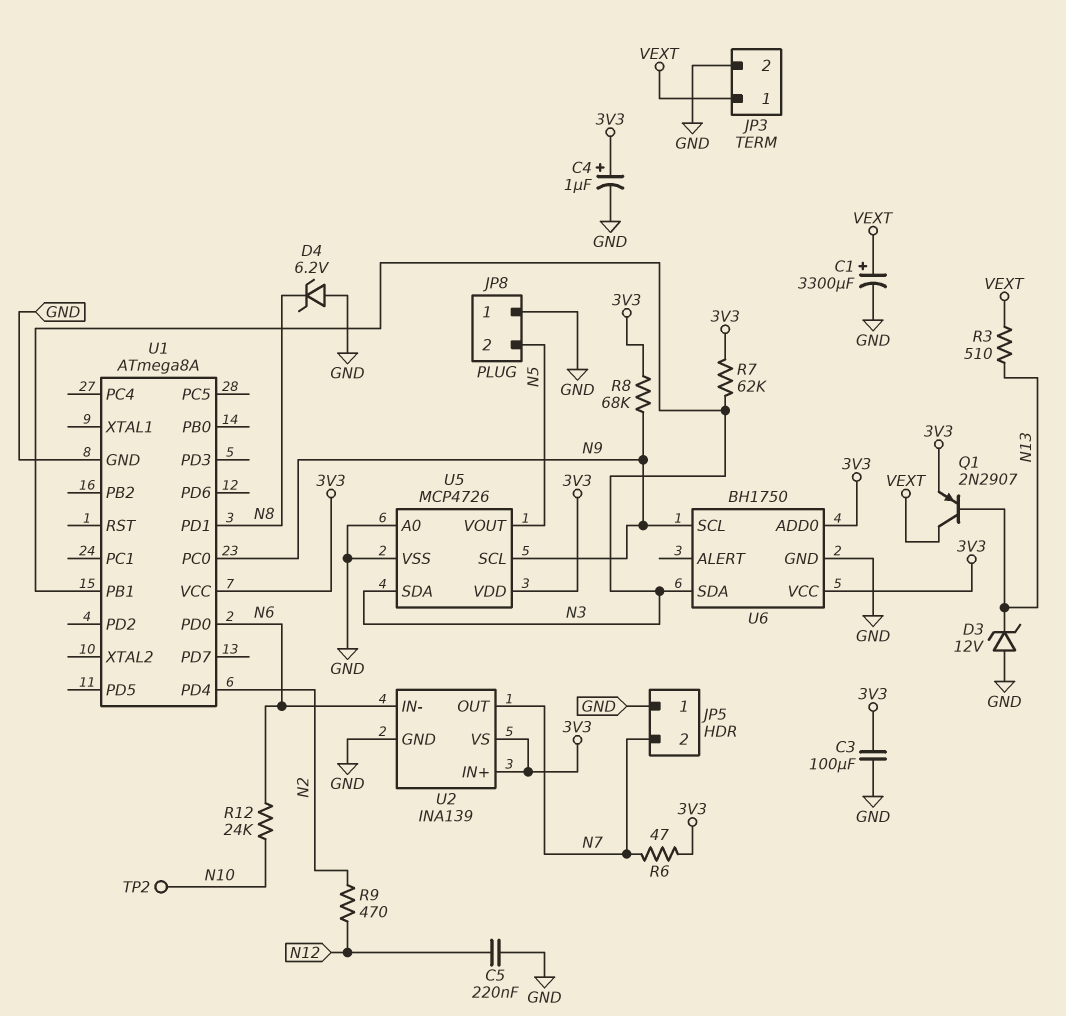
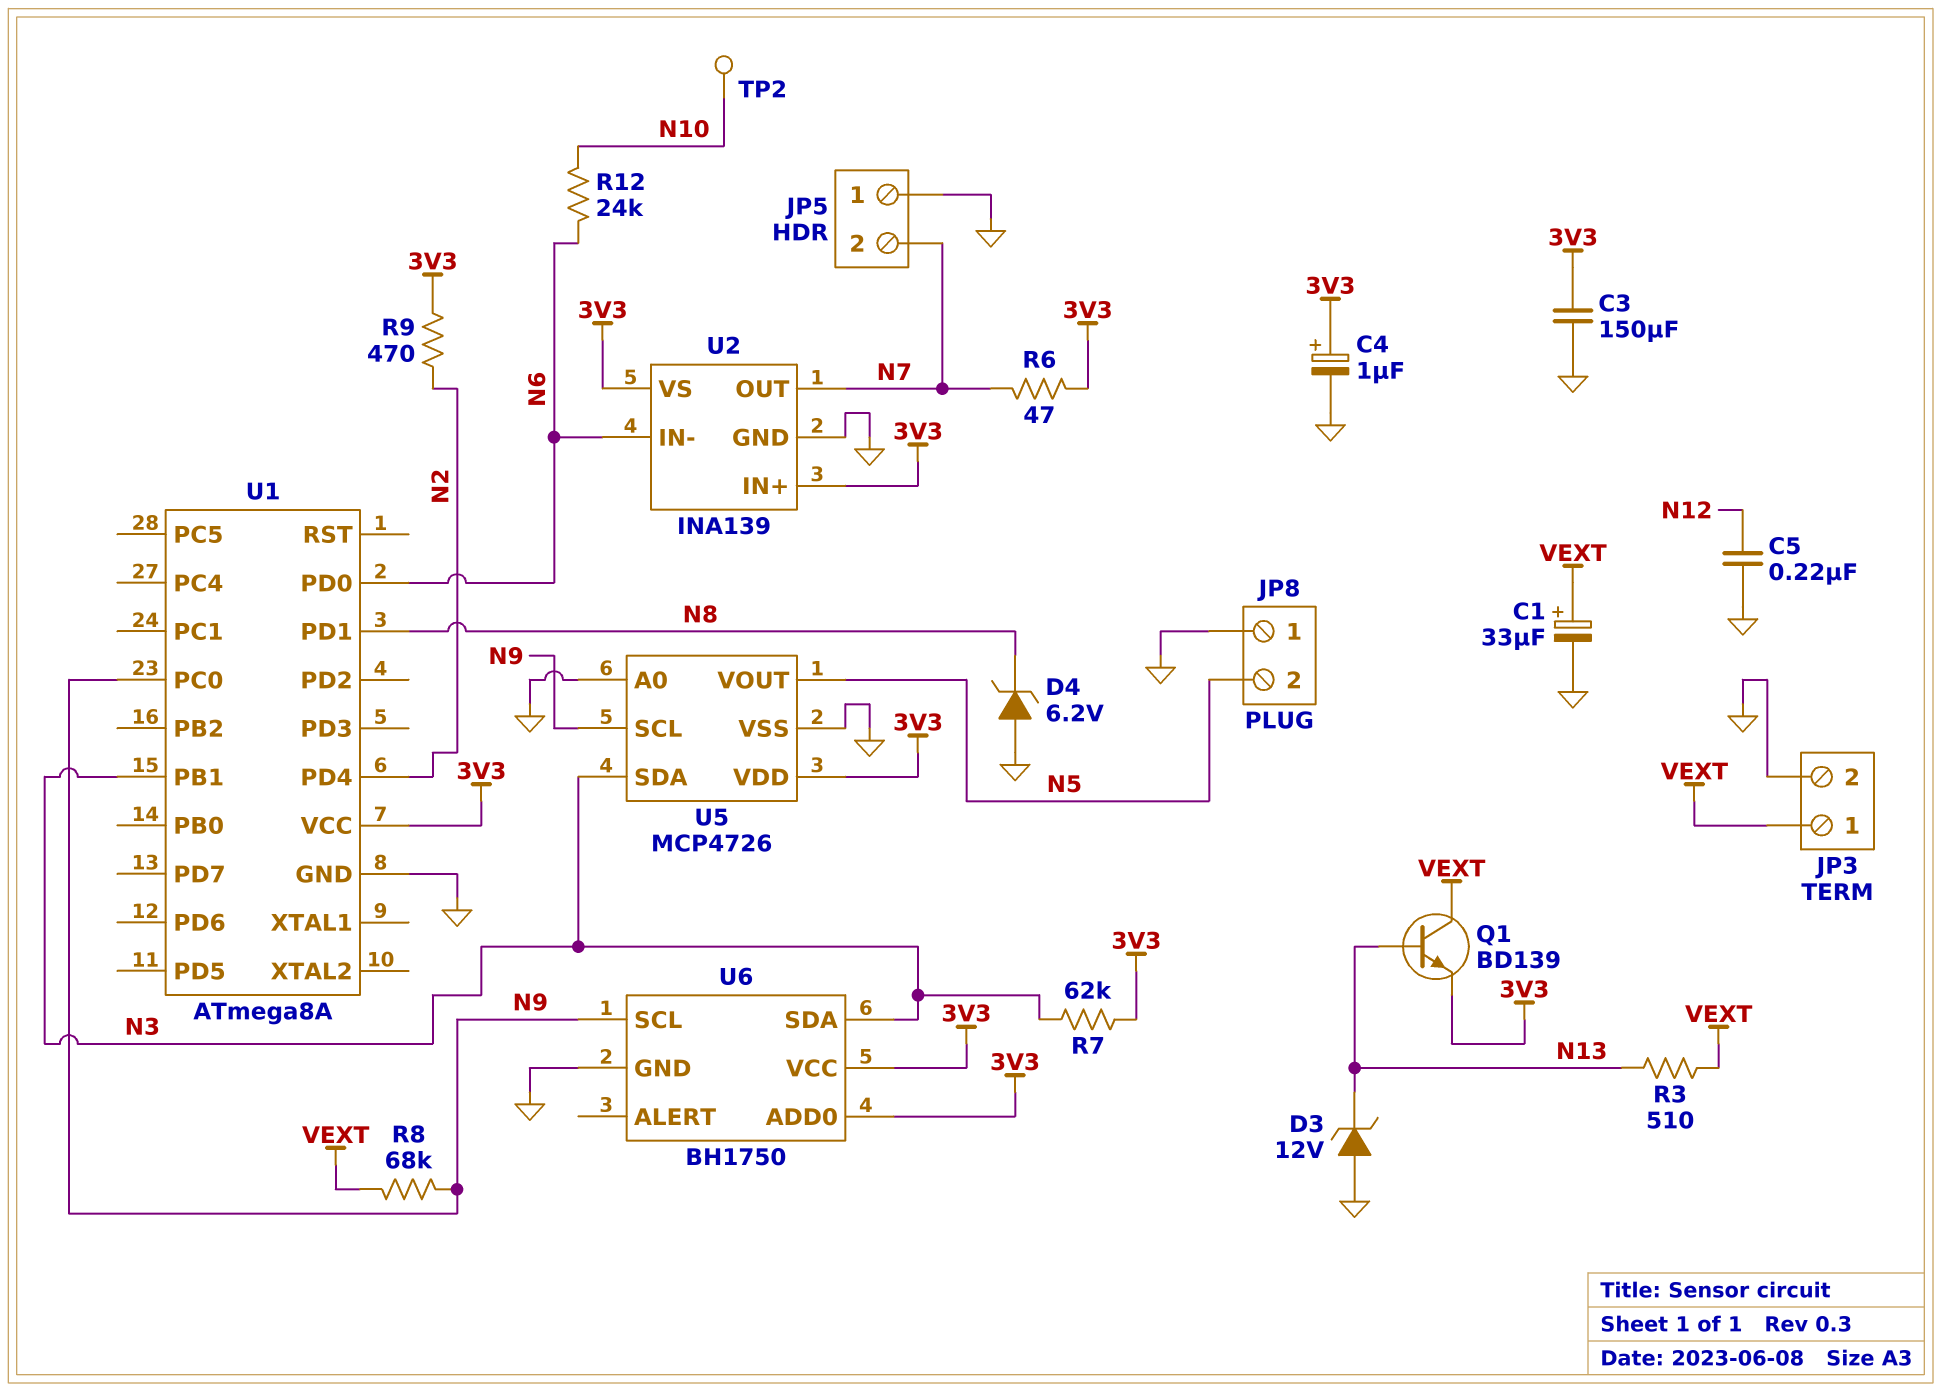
C1: 3300uF (plus VEXT, minus GND) -> 33uF (plus VEXT, minus GND)
C3: 100uF (3V3, GND) -> 150uF (3V3, GND)
Q1: PNP 2N2907 (B N13, C VEXT, E 3V3) -> NPN BD139 (B N13, C VEXT, E 3V3)
R8: 68k (3V3, N9) -> 68k (N9, VEXT)
R9: 470 (N2, N12) -> 470 (3V3, N2)

